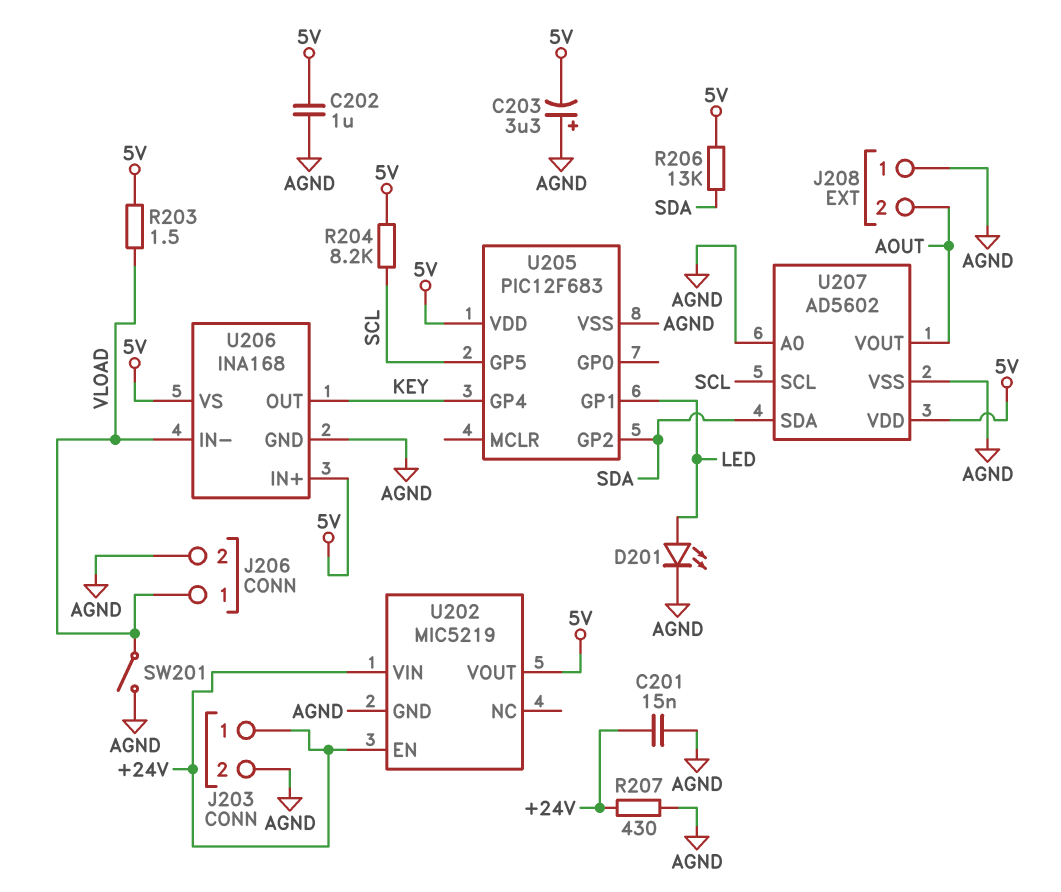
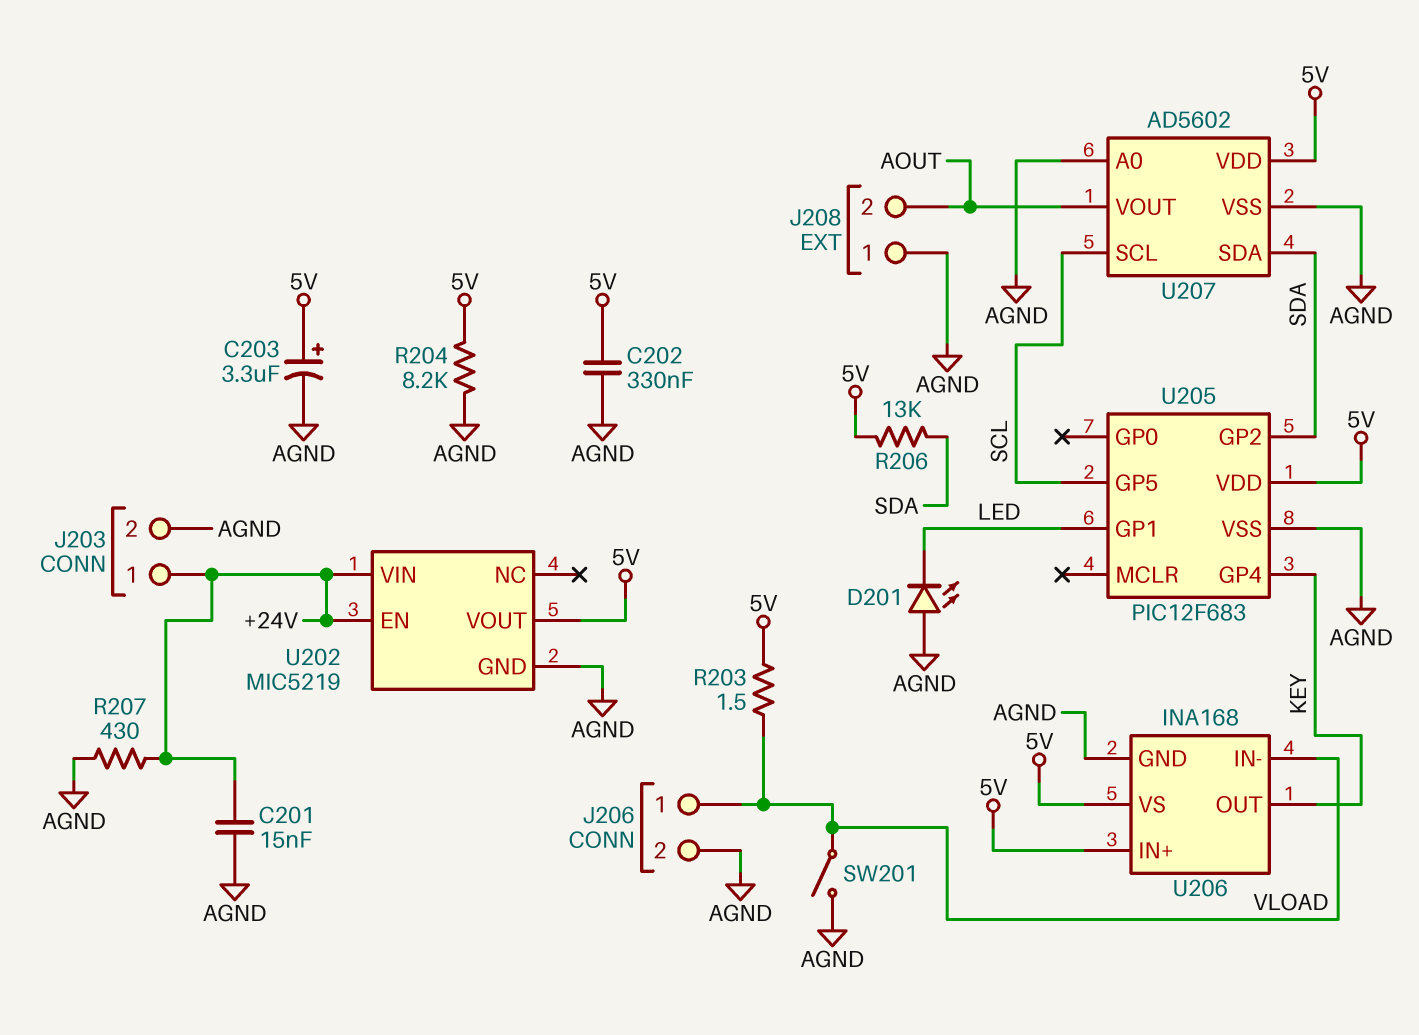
C202: 1uF (5V, AGND) -> 330nF (5V, AGND)
C203: 3.3uF (plus AGND, minus 5V) -> 3.3uF (plus 5V, minus AGND)
D201: LED (A LED, K AGND) -> LED (A AGND, K LED)
R204: 8.2k (5V, SCL) -> 8.2k (5V, AGND)

